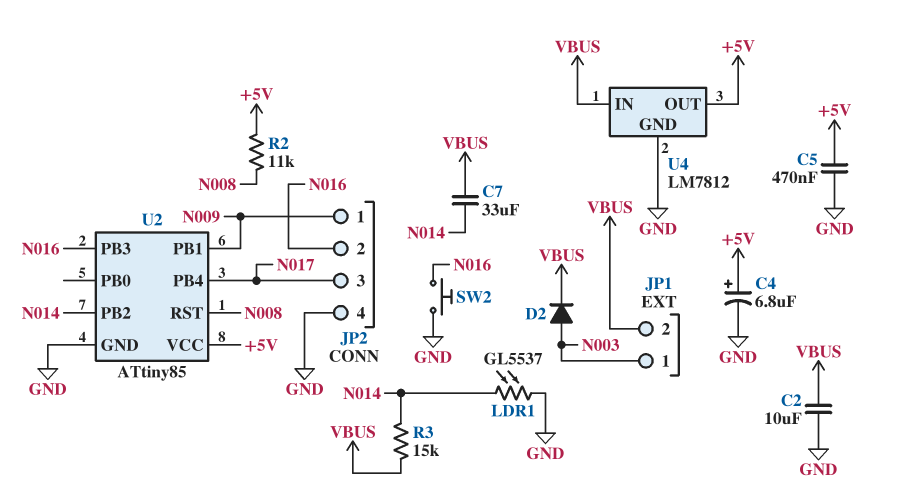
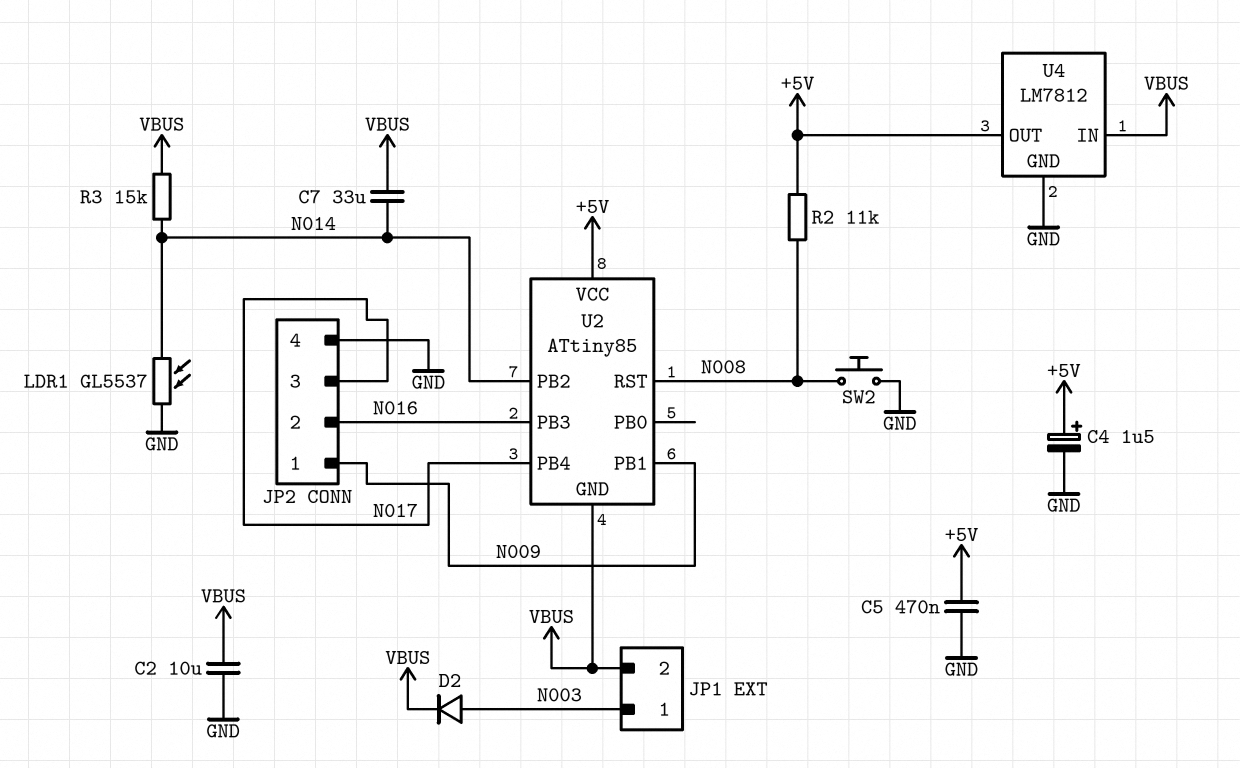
C4: 6.8uF (plus +5V, minus GND) -> 1.5uF (plus +5V, minus GND)
SW2: button (GND, N016) -> button (GND, N008)
U2 pin GND: GND -> VBUS

